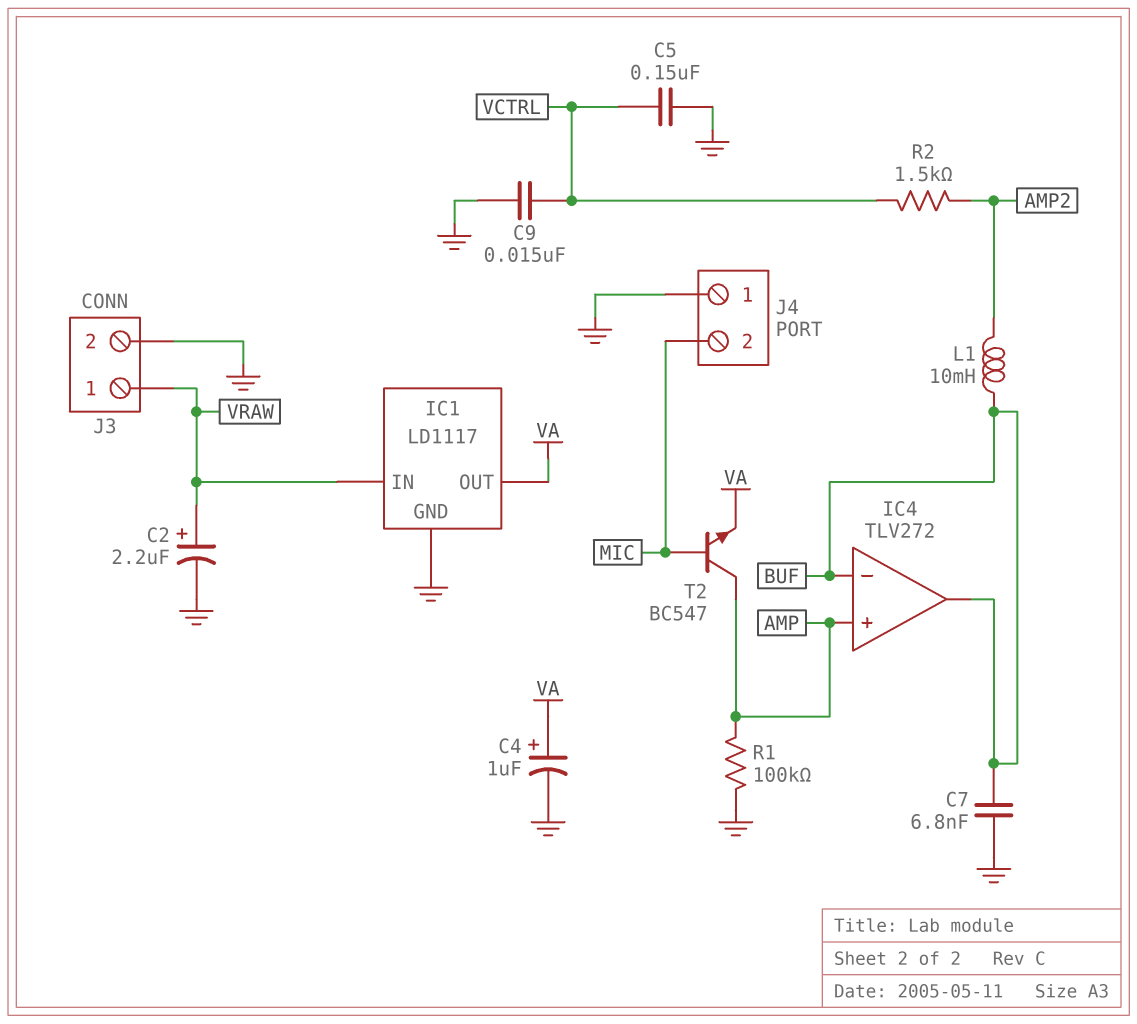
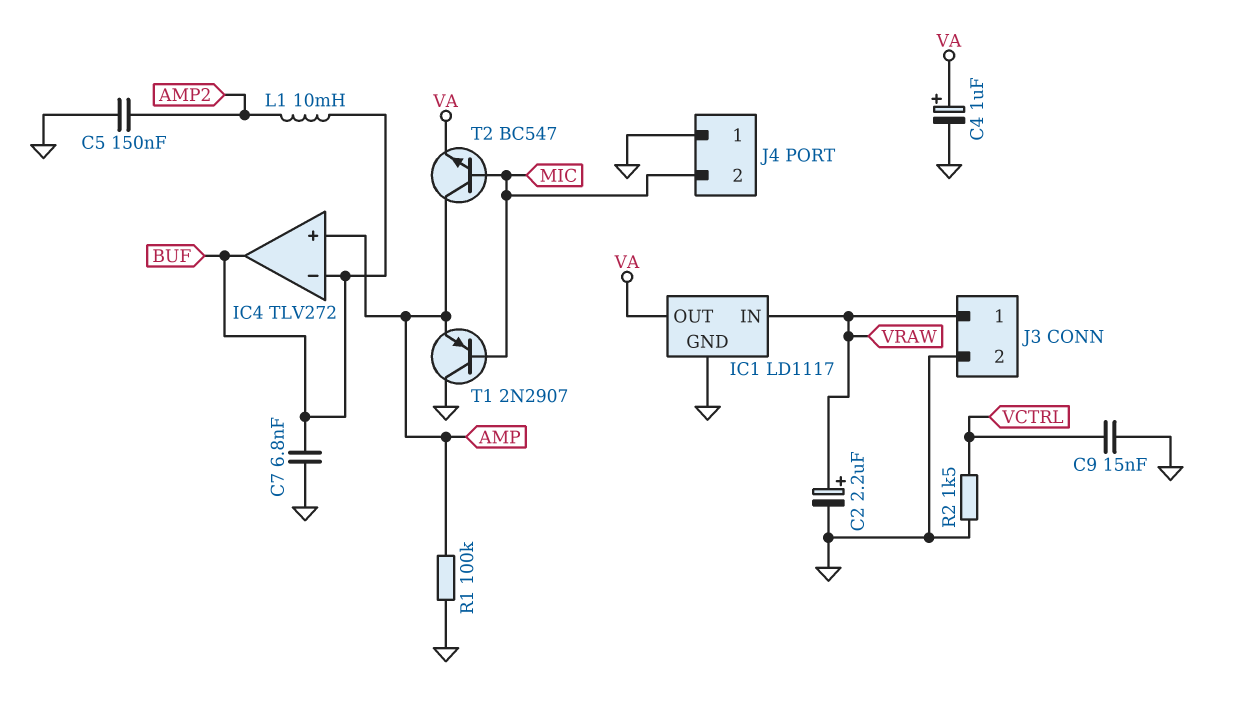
C5: 150nF (GND, VCTRL) -> 150nF (AMP2, GND)
R2: 1.5k (AMP2, VCTRL) -> 1.5k (GND, VCTRL)
T1: none -> PNP 2N2907 (B MIC, C GND, E AMP)

